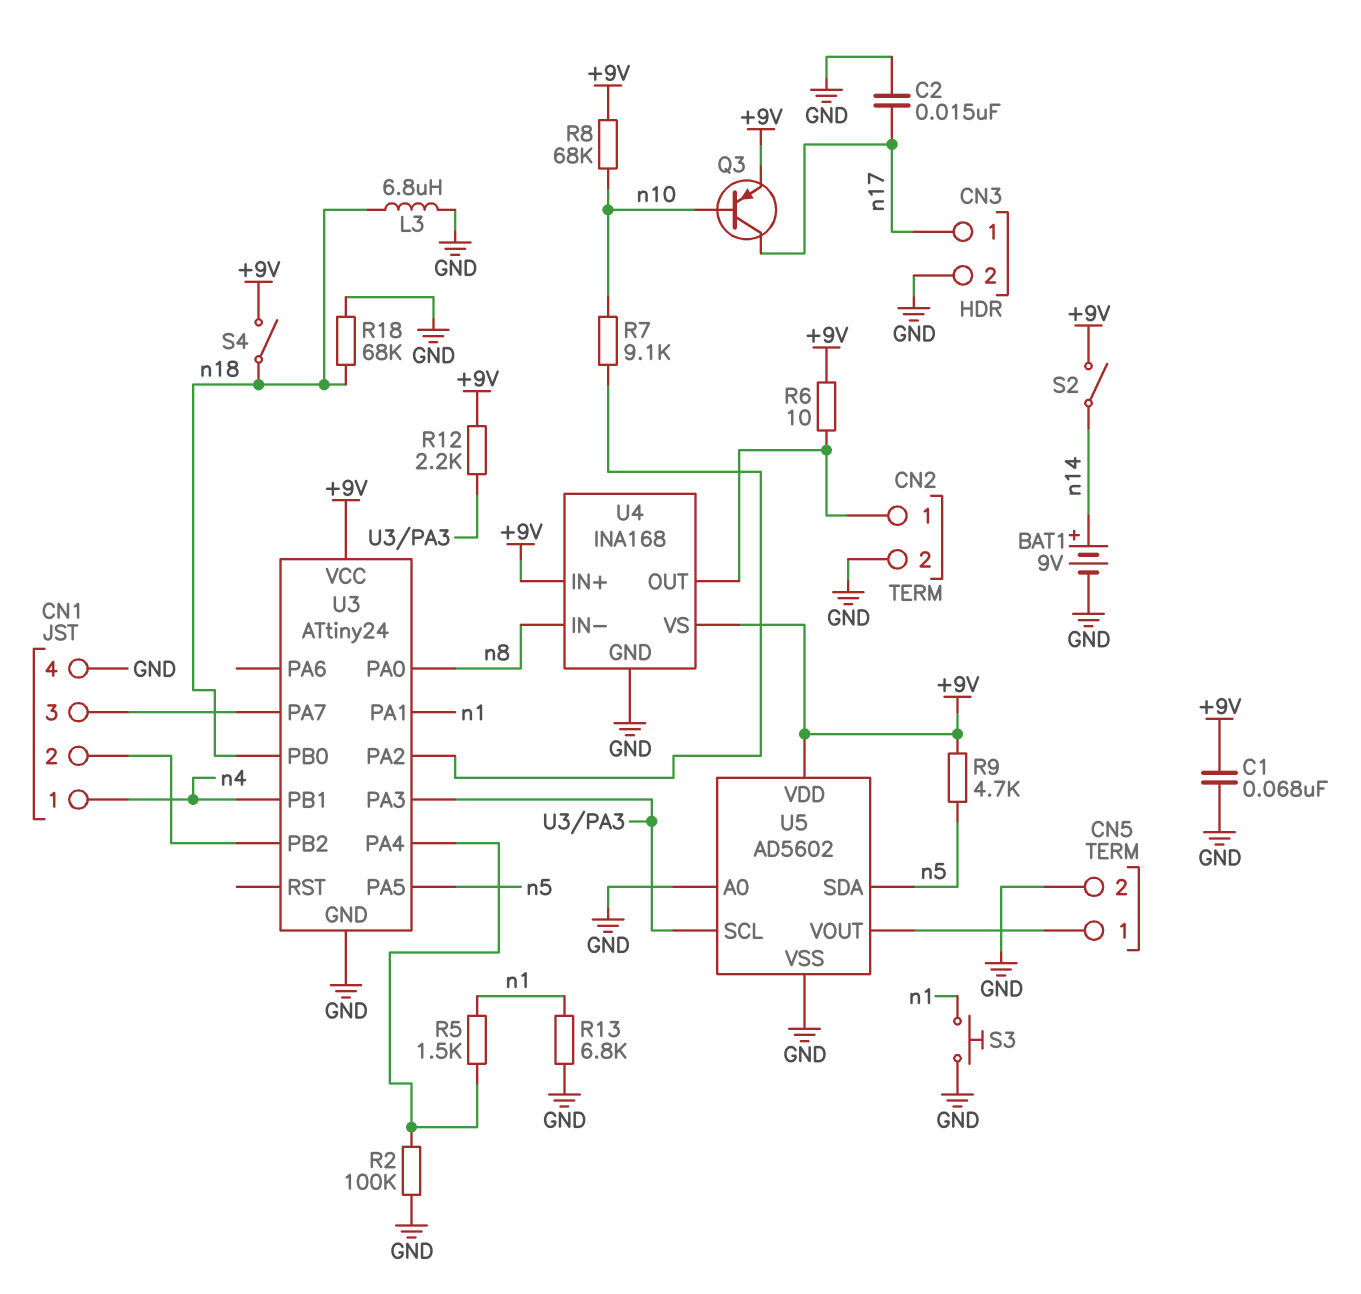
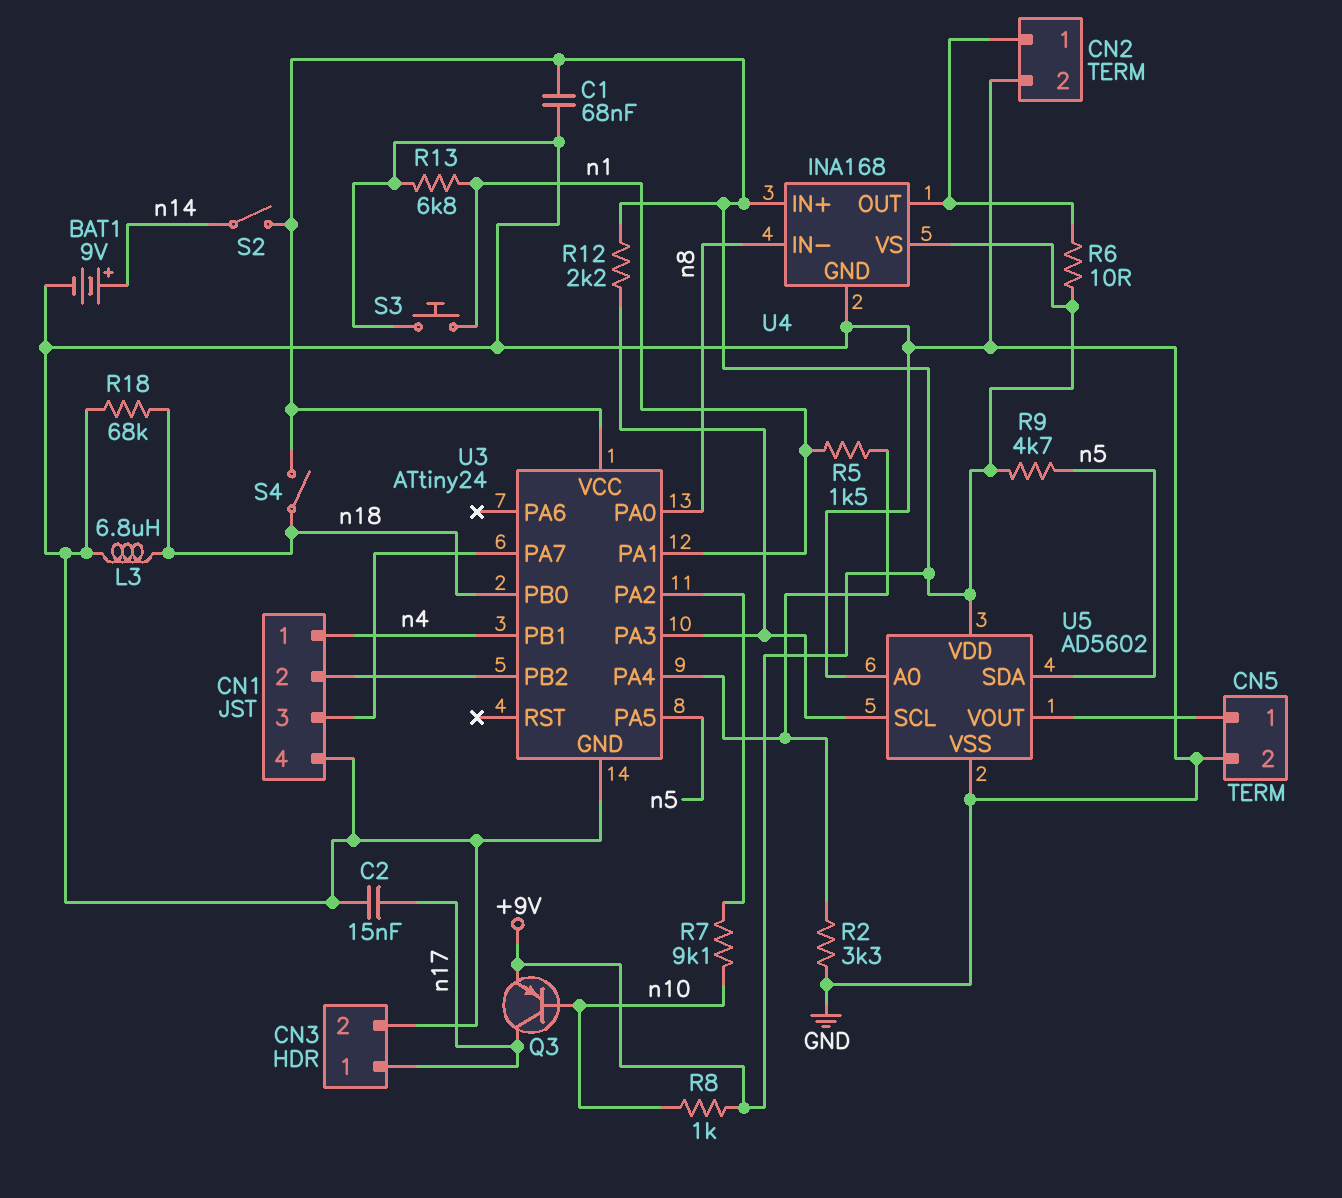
R2: 100k (GND, U3/PA4) -> 3.3k (GND, U3/PA4)
R8: 68k (+9V, n10) -> 1k (+9V, n10)

